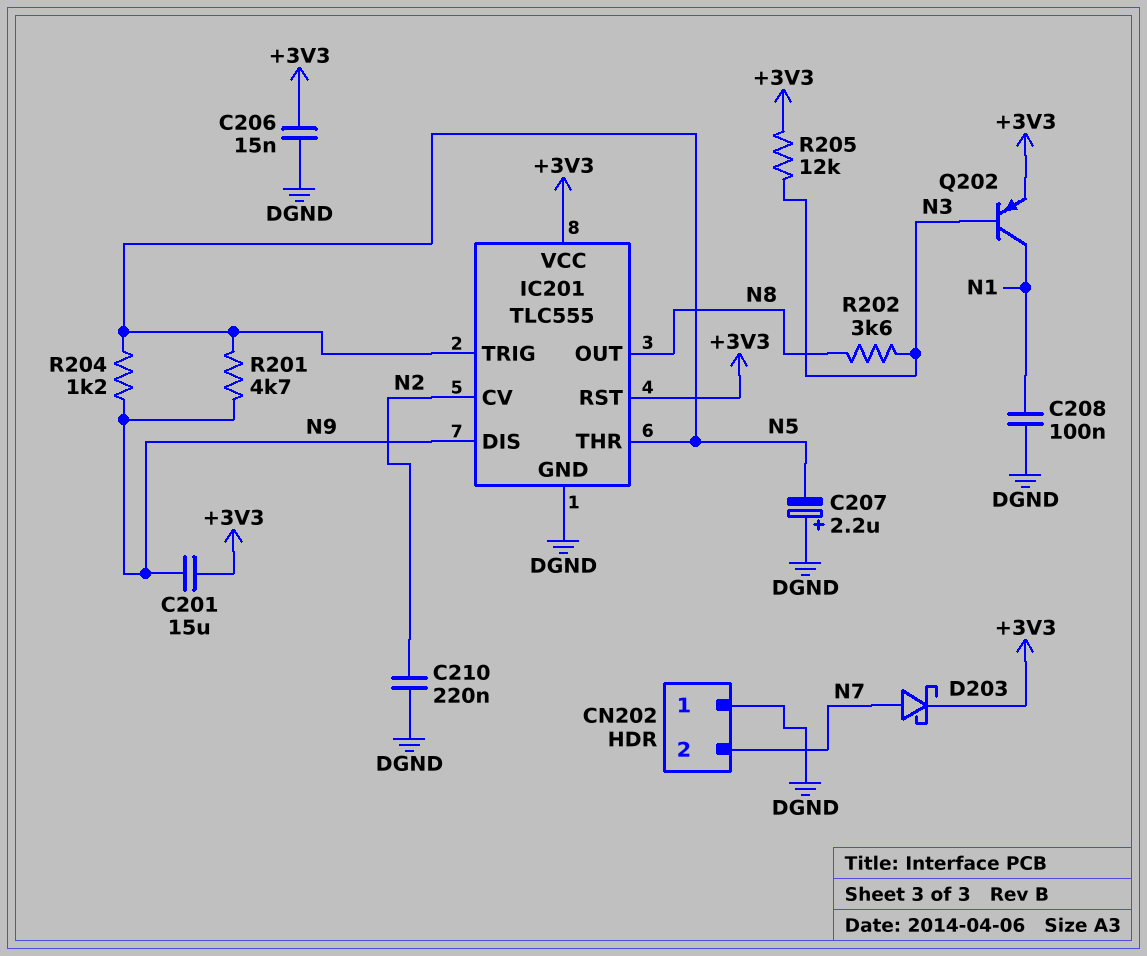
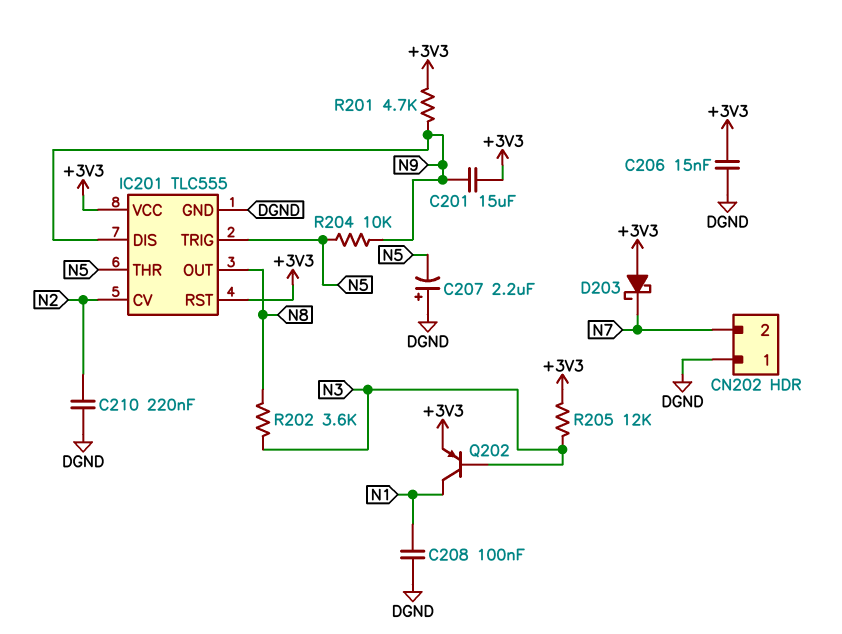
D203: schottky (A N7, K +3V3) -> schottky (A +3V3, K N7)
R201: 4.7k (N5, N9) -> 4.7k (+3V3, N9)
R204: 1.2k (N5, N9) -> 10k (N5, N9)

